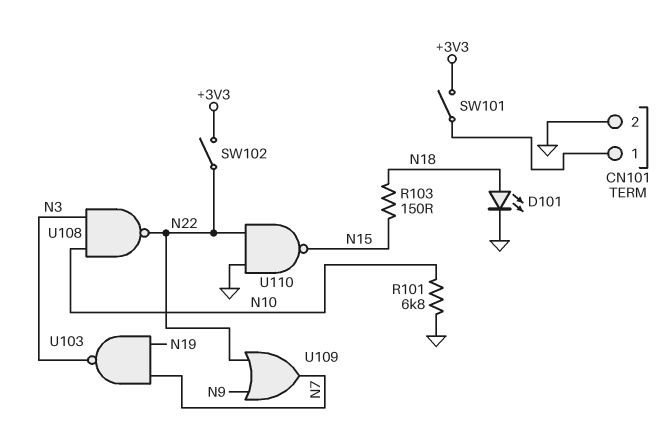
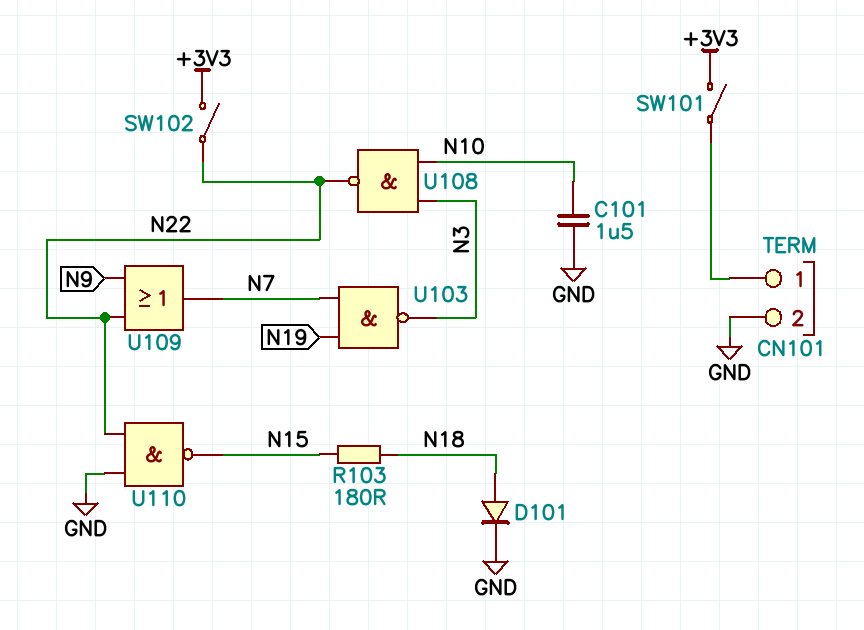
C101: none -> 1.5uF (GND, N10)
D101: LED (A N18, K GND) -> diode (A N18, K GND)
R101: 6.8k (GND, N10) -> none
R103: 150 (N15, N18) -> 180 (N15, N18)

